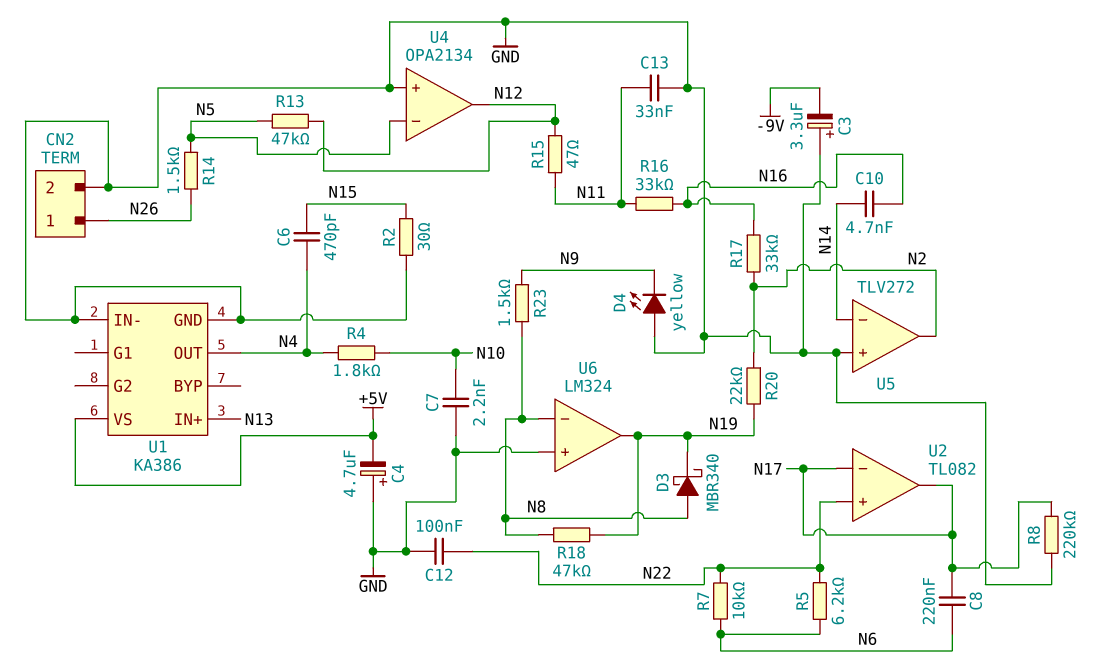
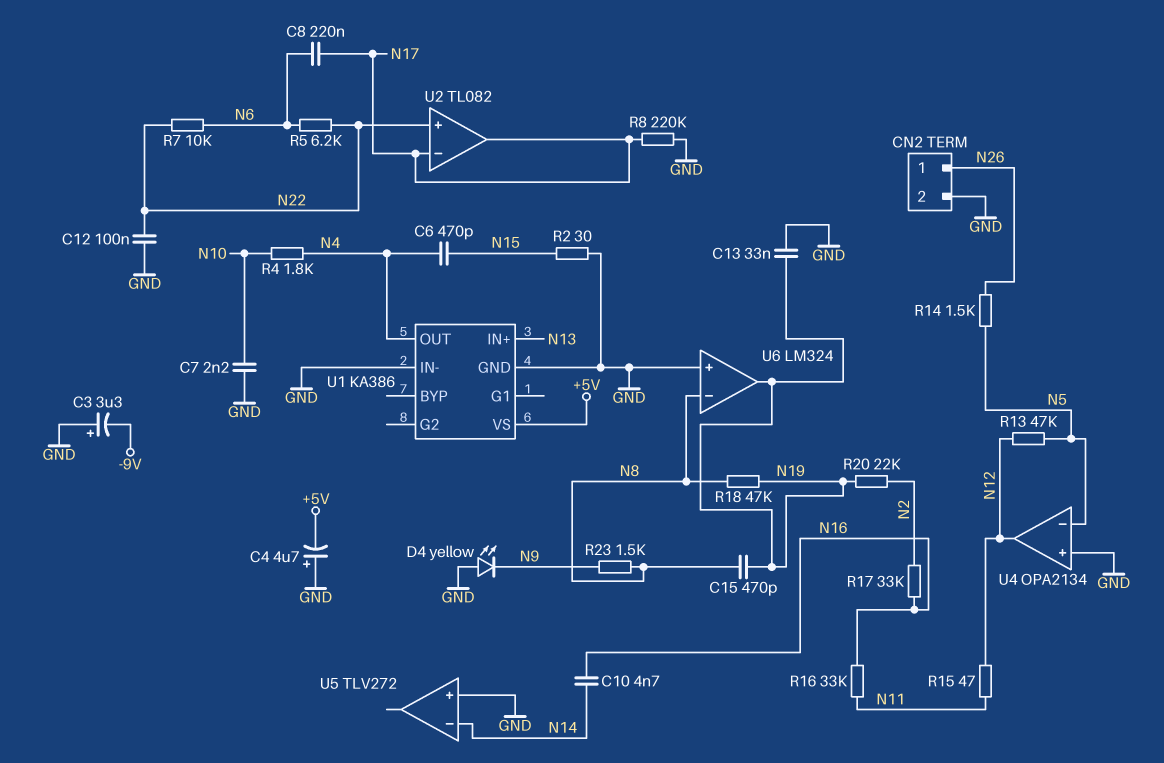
C13: 33nF (GND, N11) -> 33nF (GND, N19)
C15: none -> 470pF (N8, N19)
D3: schottky MBR340 (A N8, K N19) -> none
U5 pin out: N2 -> none

